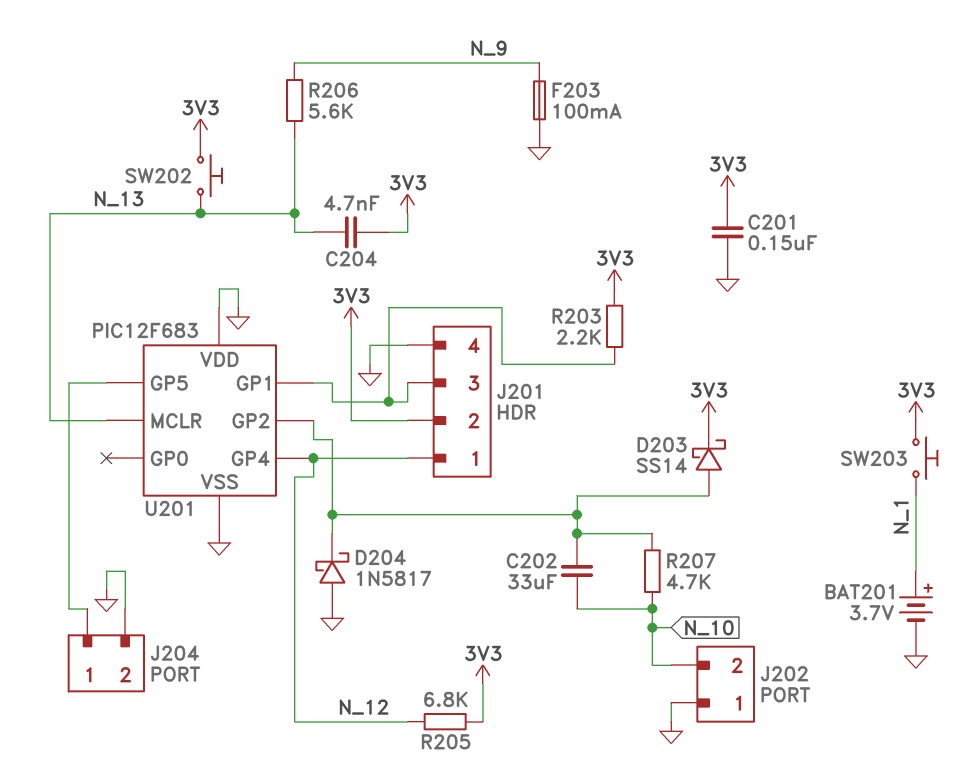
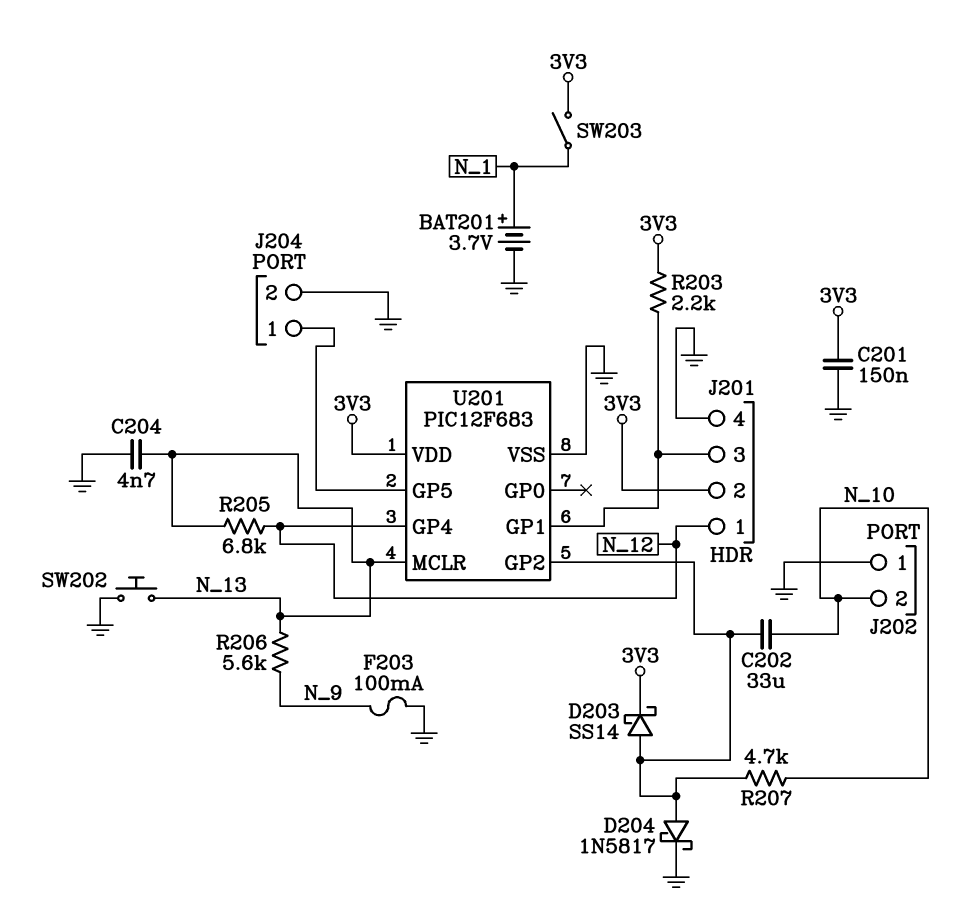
C204: 4.7nF (3V3, N_13) -> 4.7nF (GND, N_13)
D204: schottky 1N5817 (A GND, K U201/GP2) -> schottky 1N5817 (A U201/GP2, K GND)
R205: 6.8k (3V3, N_12) -> 6.8k (N_12, N_13)
SW202: button (3V3, N_13) -> button (GND, N_13)
SW203: button (3V3, N_1) -> switch (3V3, N_1)
U201 pin VDD: GND -> 3V3

